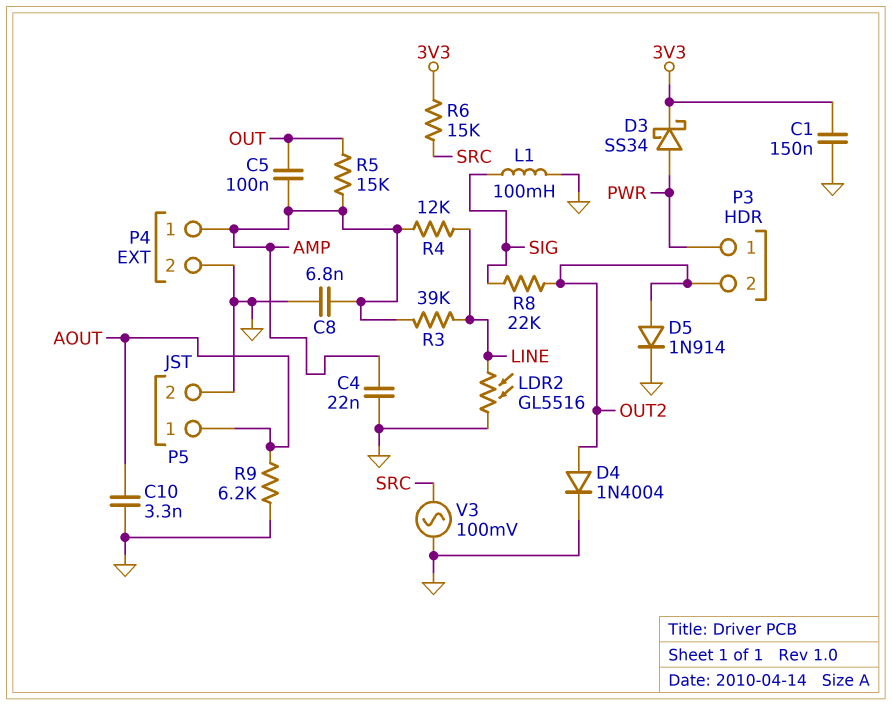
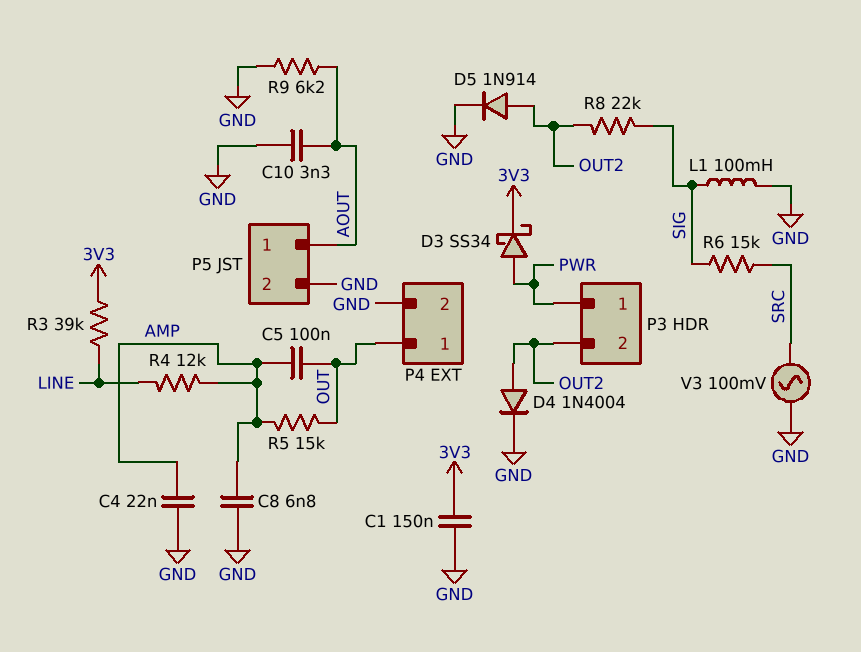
LDR2: GL5516 (GND, LINE) -> none
P4 pin 1: AMP -> OUT
R3: 39k (AMP, LINE) -> 39k (3V3, LINE)
R6: 15k (3V3, SRC) -> 15k (SIG, SRC)

